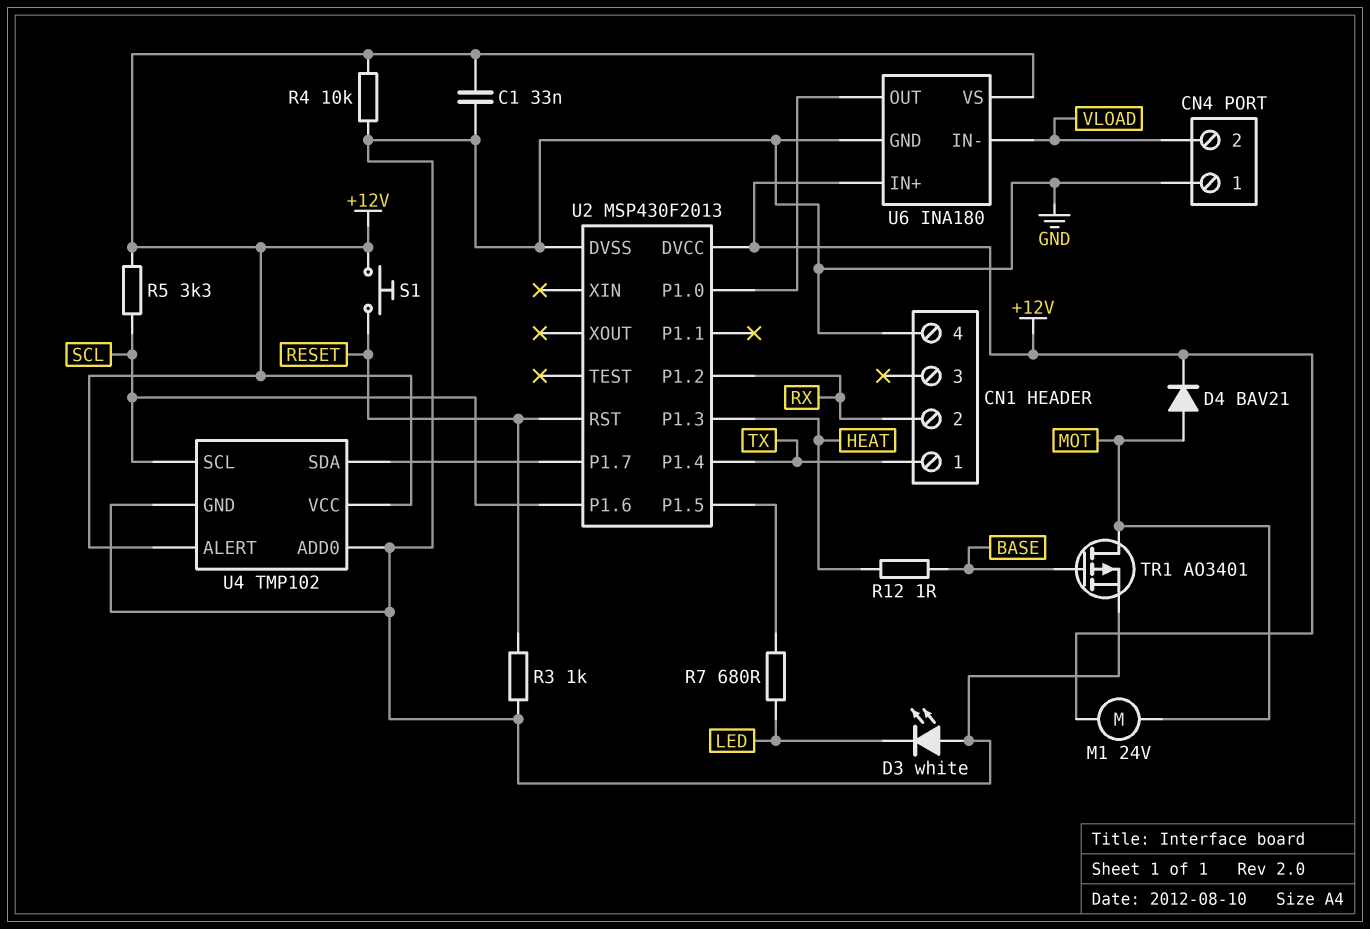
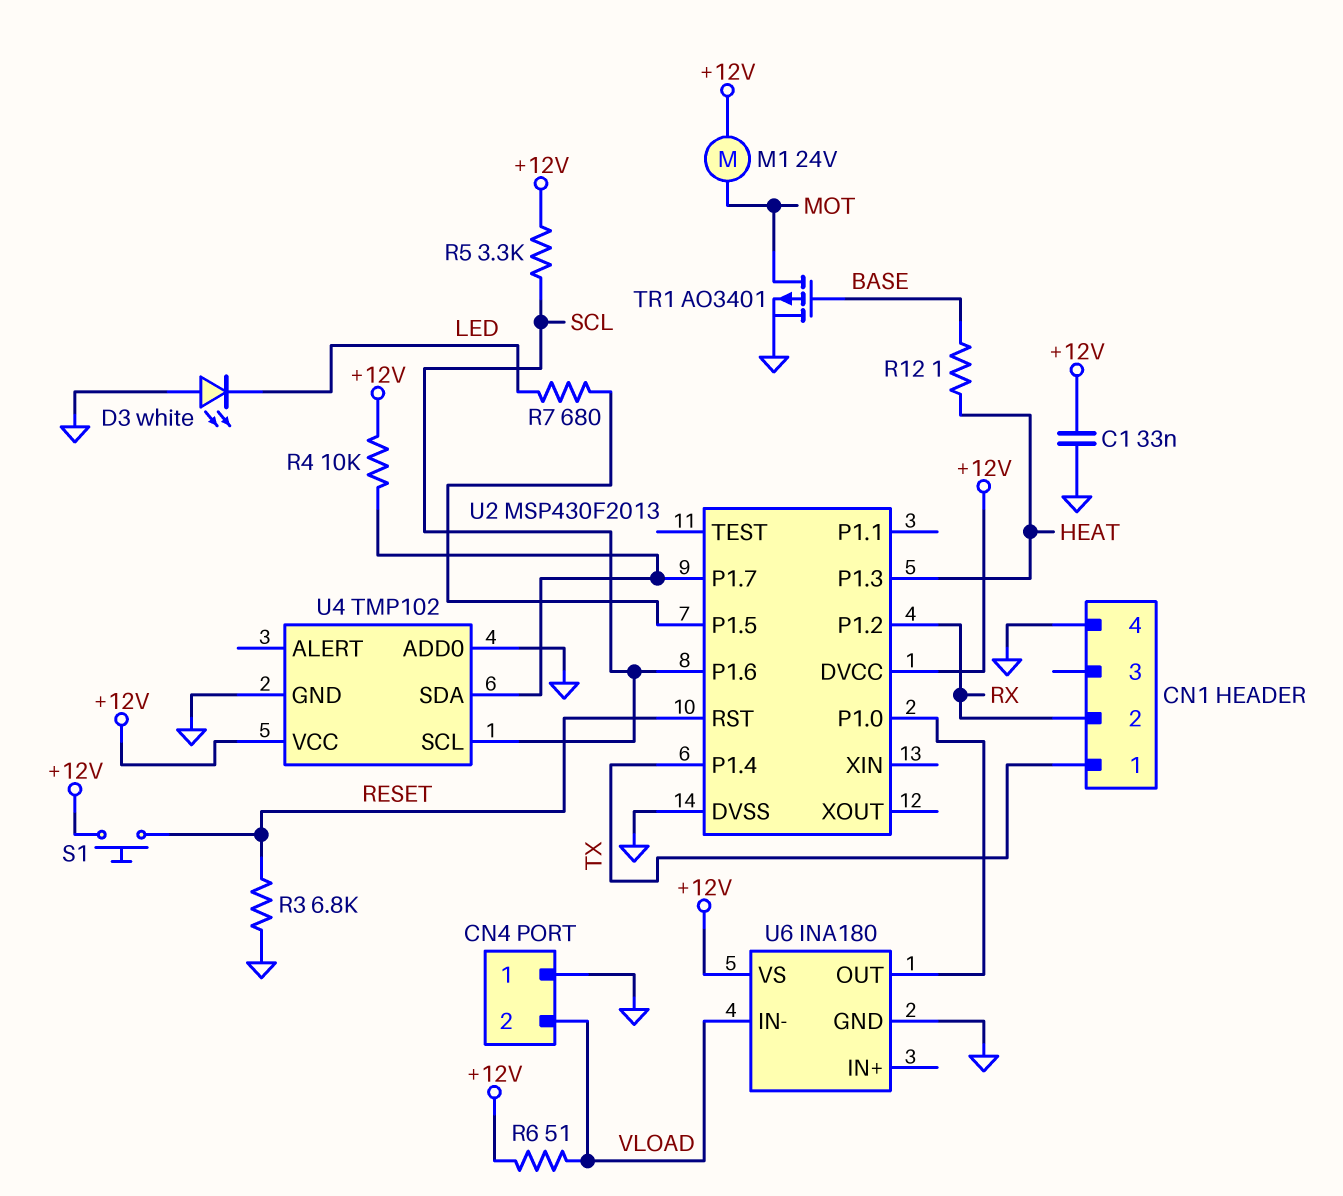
D4: diode BAV21 (A MOT, K +12V) -> none
R3: 1k (GND, RESET) -> 6.8k (GND, RESET)
R4: 10k (+12V, GND) -> 10k (+12V, U2/P1.7)
R6: none -> 51 (+12V, VLOAD)
U4 pin ALERT: +12V -> none
U6 pin IN+: +12V -> none

